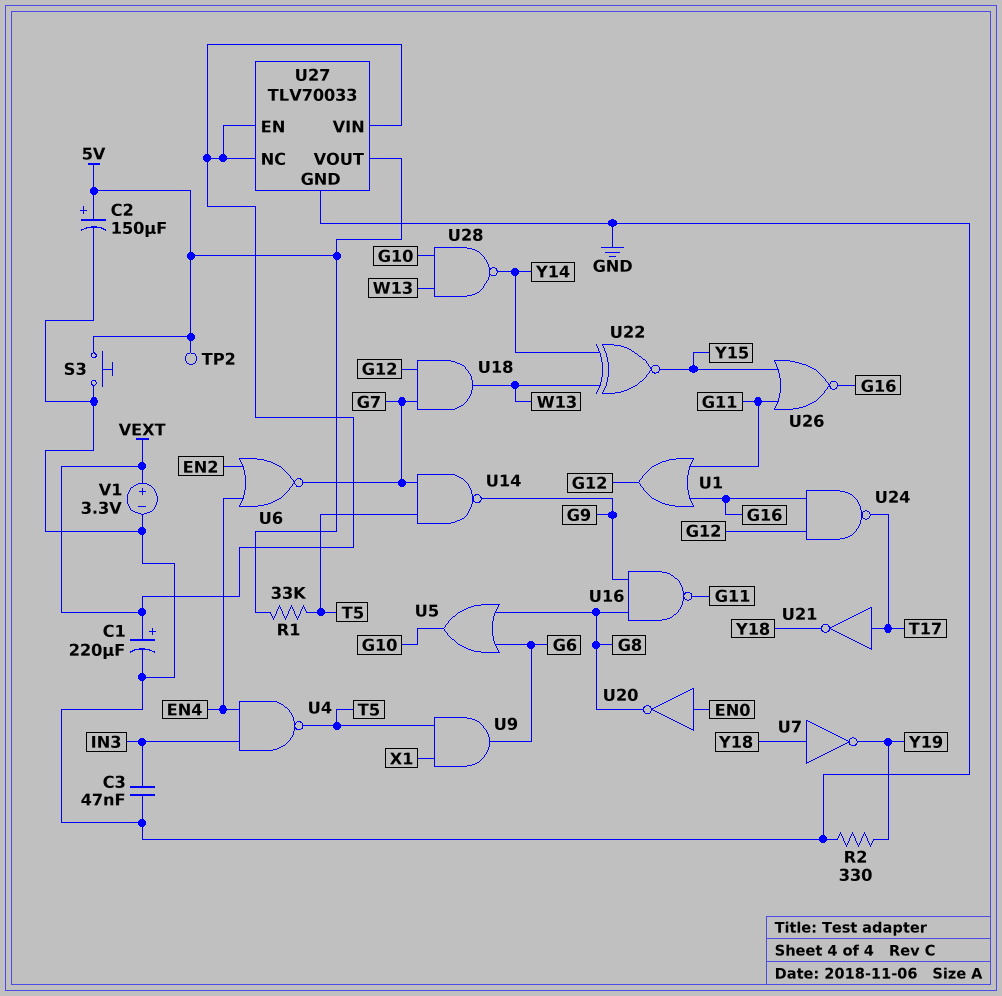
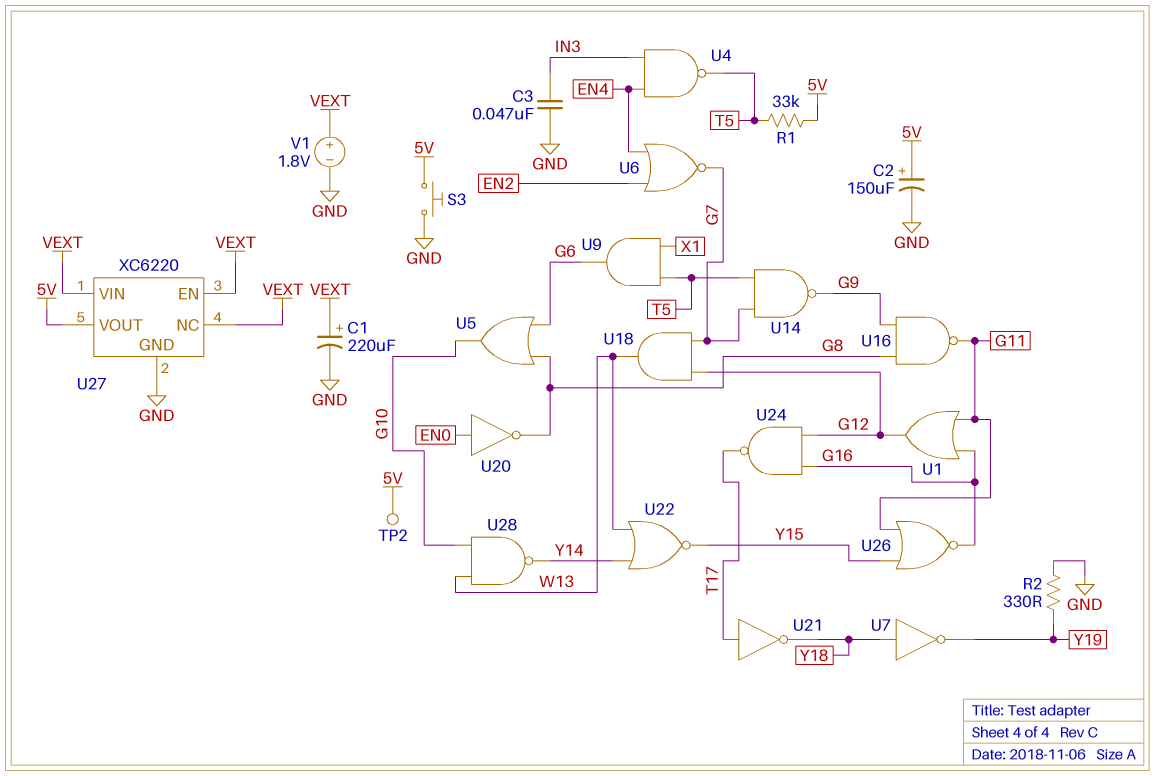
U22: XNOR (in W13, in Y14, out Y15) -> NOR (in W13, in Y14, out Y15)
U27: TLV70033 -> XC6220
V1: 3.3V (plus VEXT, minus GND) -> 1.8V (plus VEXT, minus GND)

